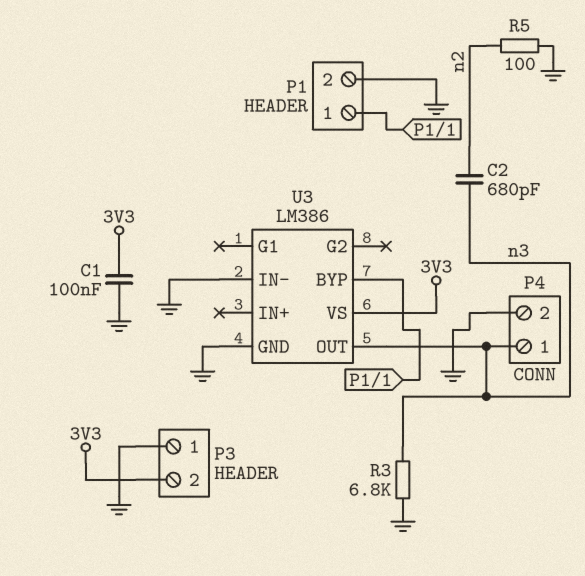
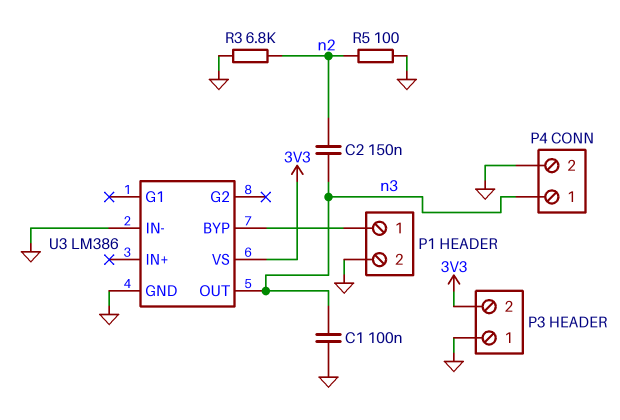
C1: 100nF (3V3, GND) -> 100nF (GND, n3)
C2: 680pF (n2, n3) -> 150nF (n2, n3)
R3: 6.8k (GND, n3) -> 6.8k (GND, n2)

